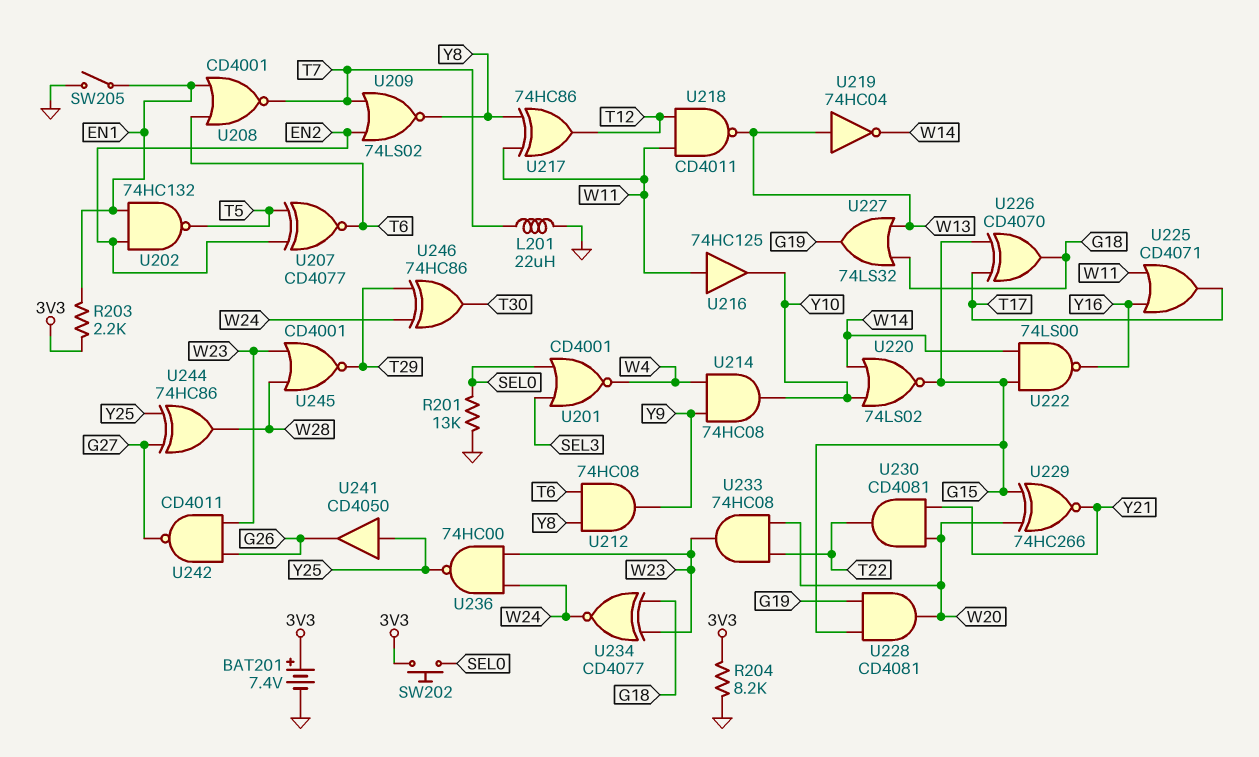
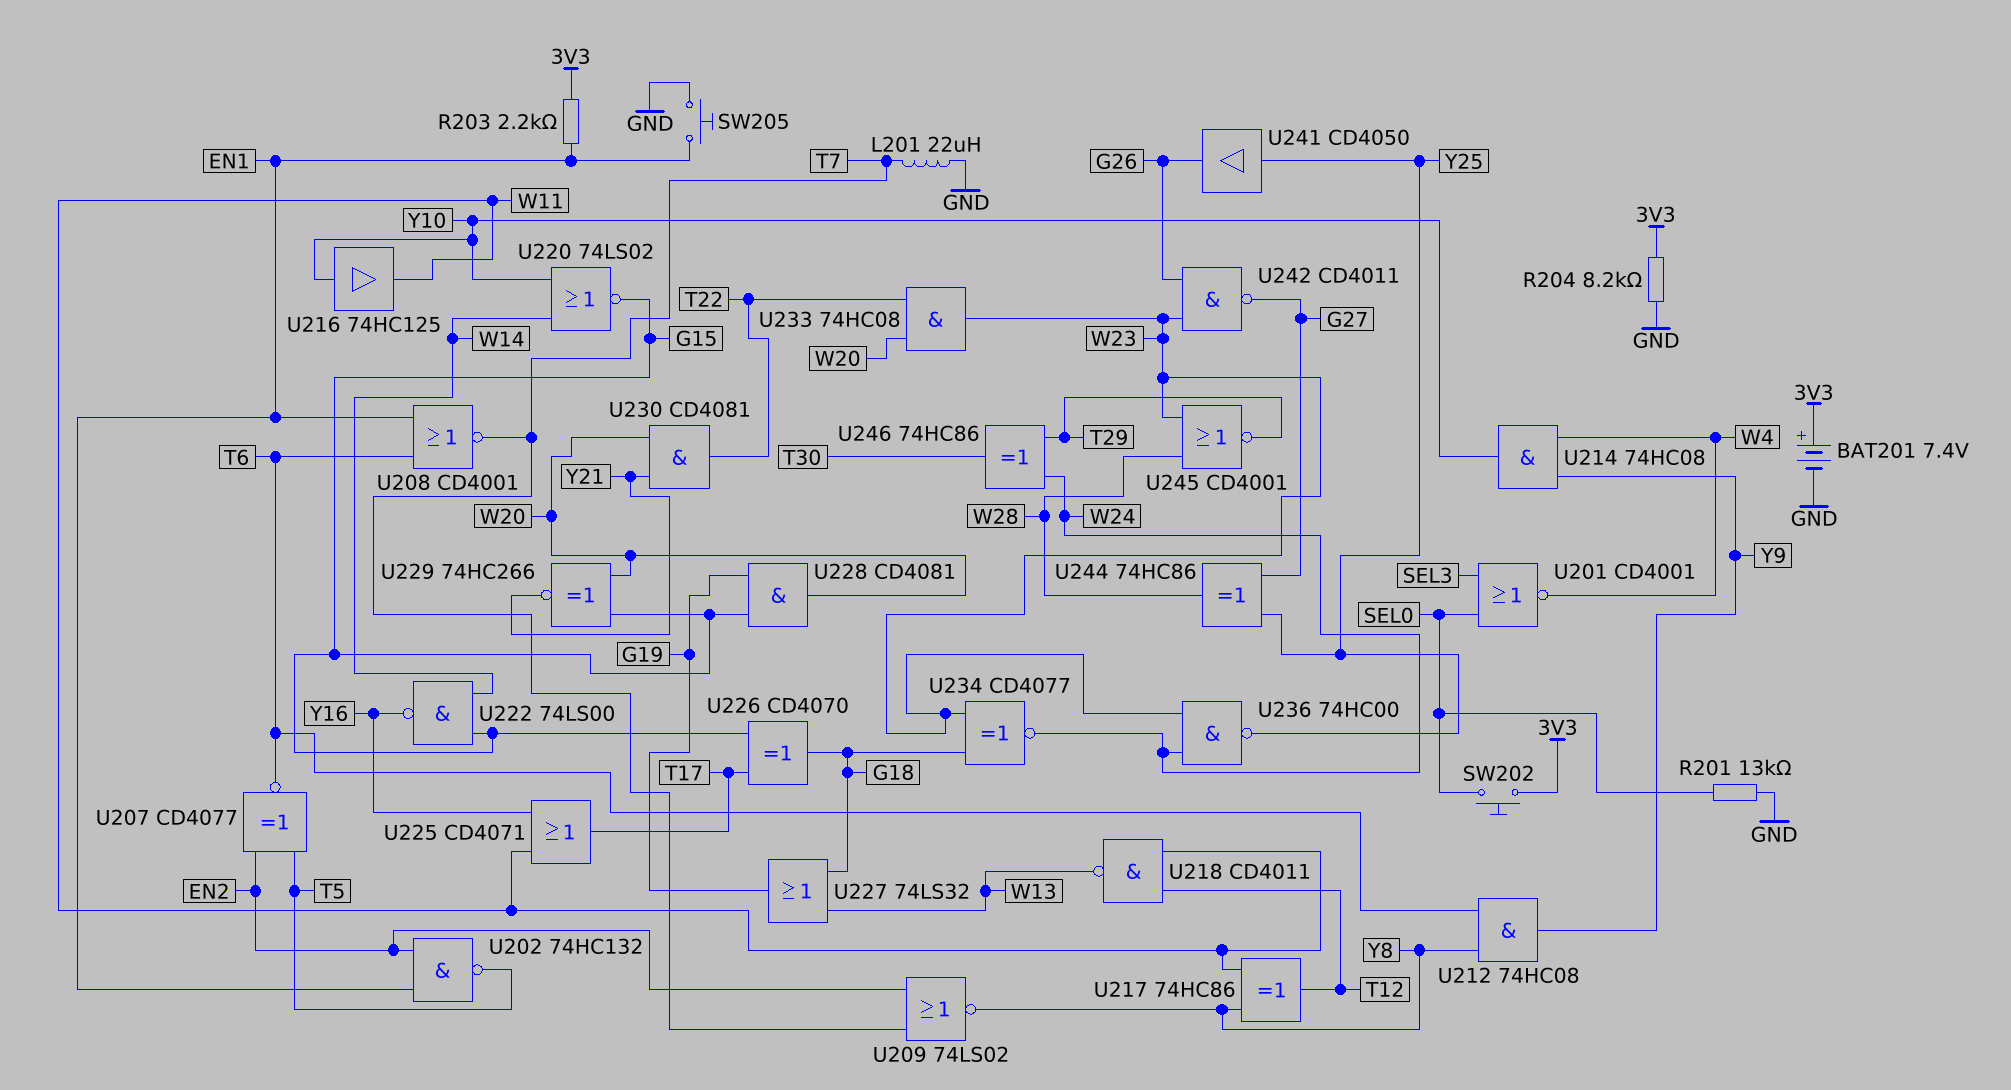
SW205: switch (EN1, GND) -> button (EN1, GND)
U216: buffer 74HC125 (in W11, out Y10) -> buffer 74HC125 (in Y10, out W11)
U219: NOT 74HC04 (in W13, out W14) -> none

